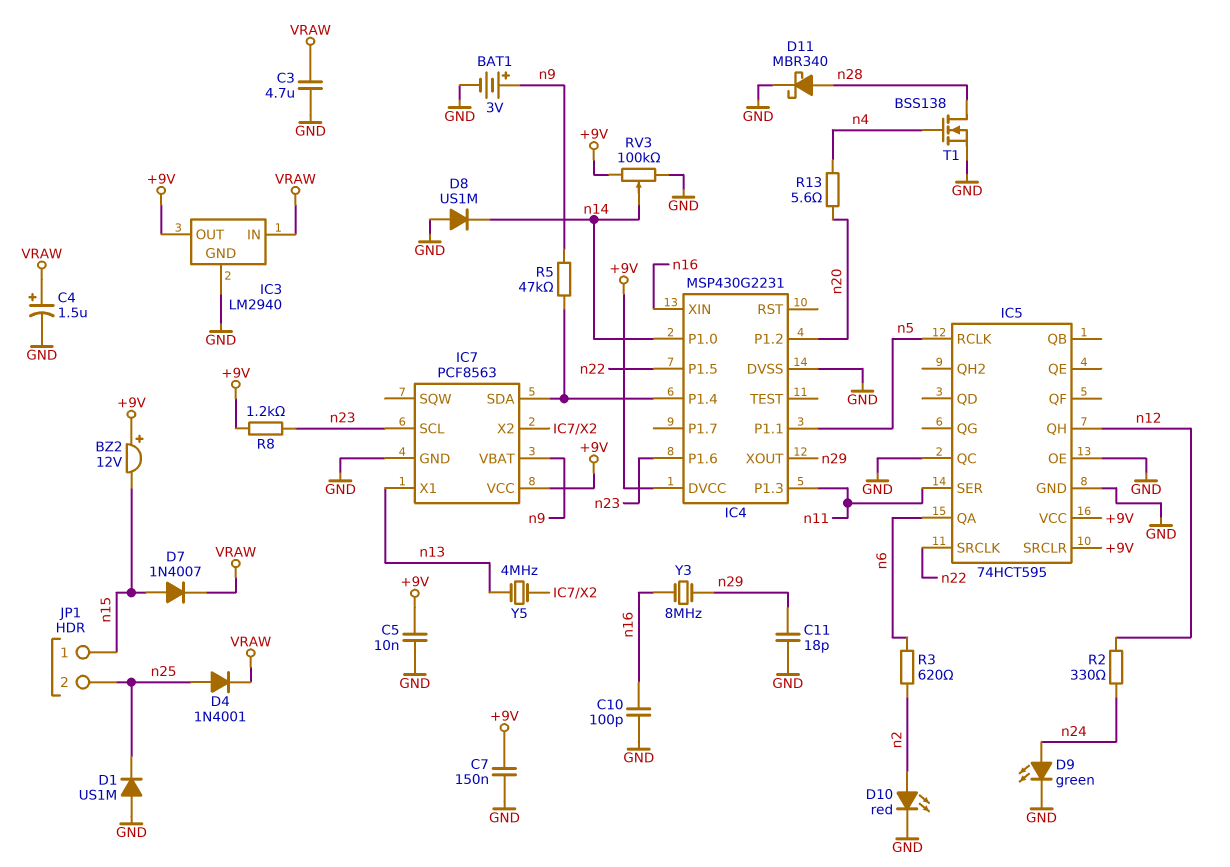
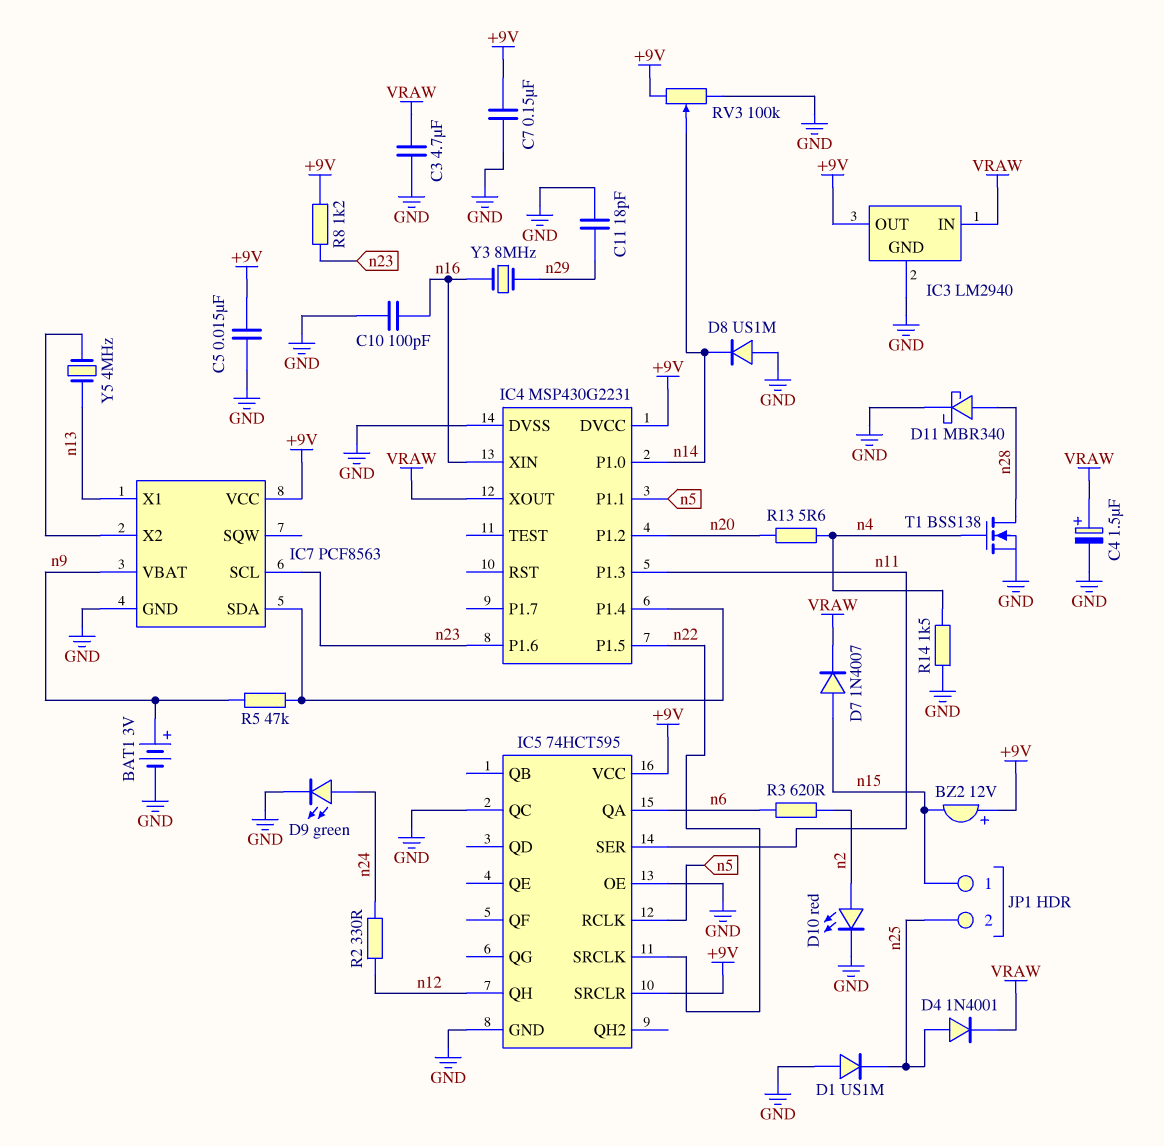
C5: 10nF (+9V, GND) -> 15nF (+9V, GND)
IC4 pin XOUT: n29 -> VRAW
R14: none -> 1.5k (GND, n4)

